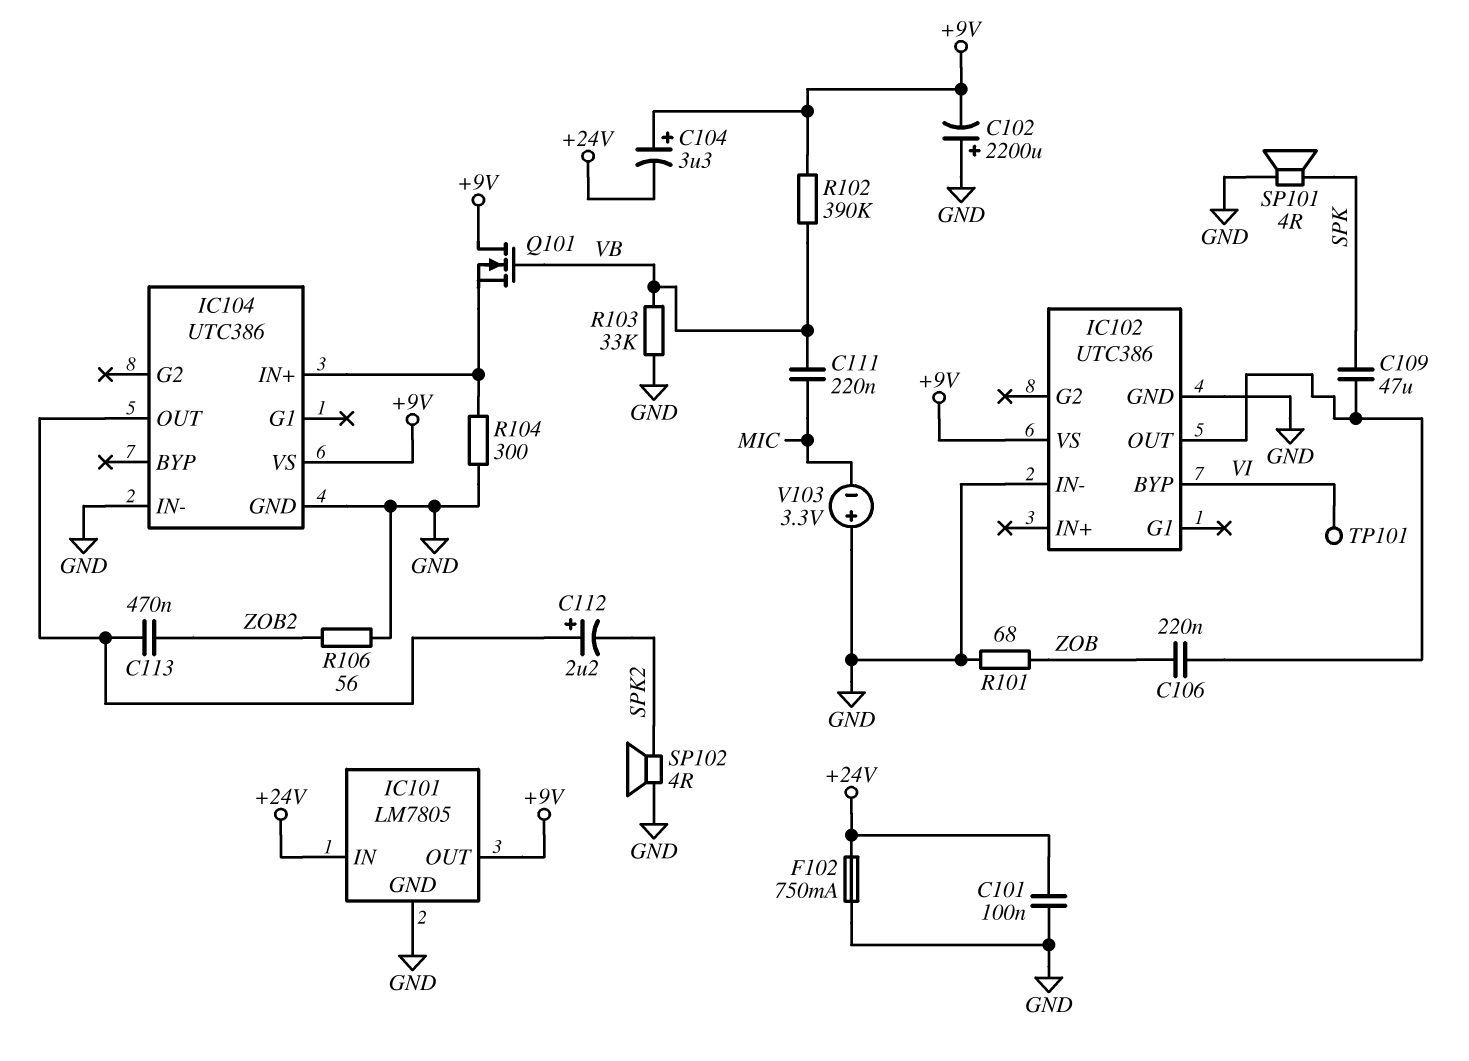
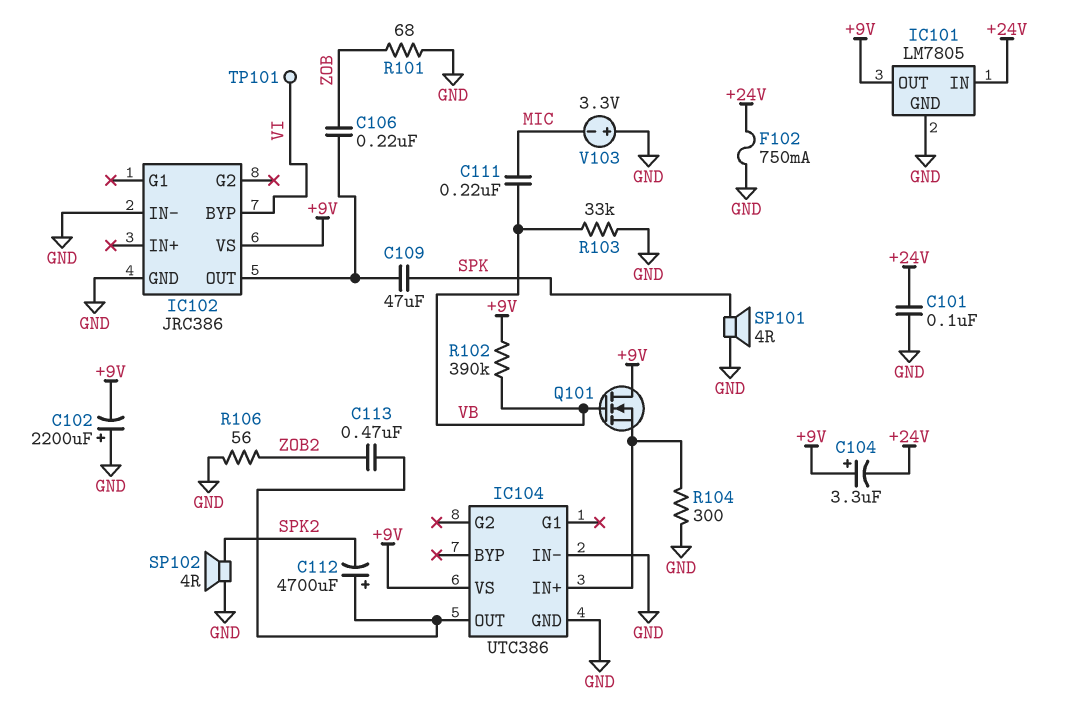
C112: 2.2uF (plus IC104/OUT, minus SPK2) -> 4700uF (plus IC104/OUT, minus SPK2)
IC102: UTC386 -> JRC386

